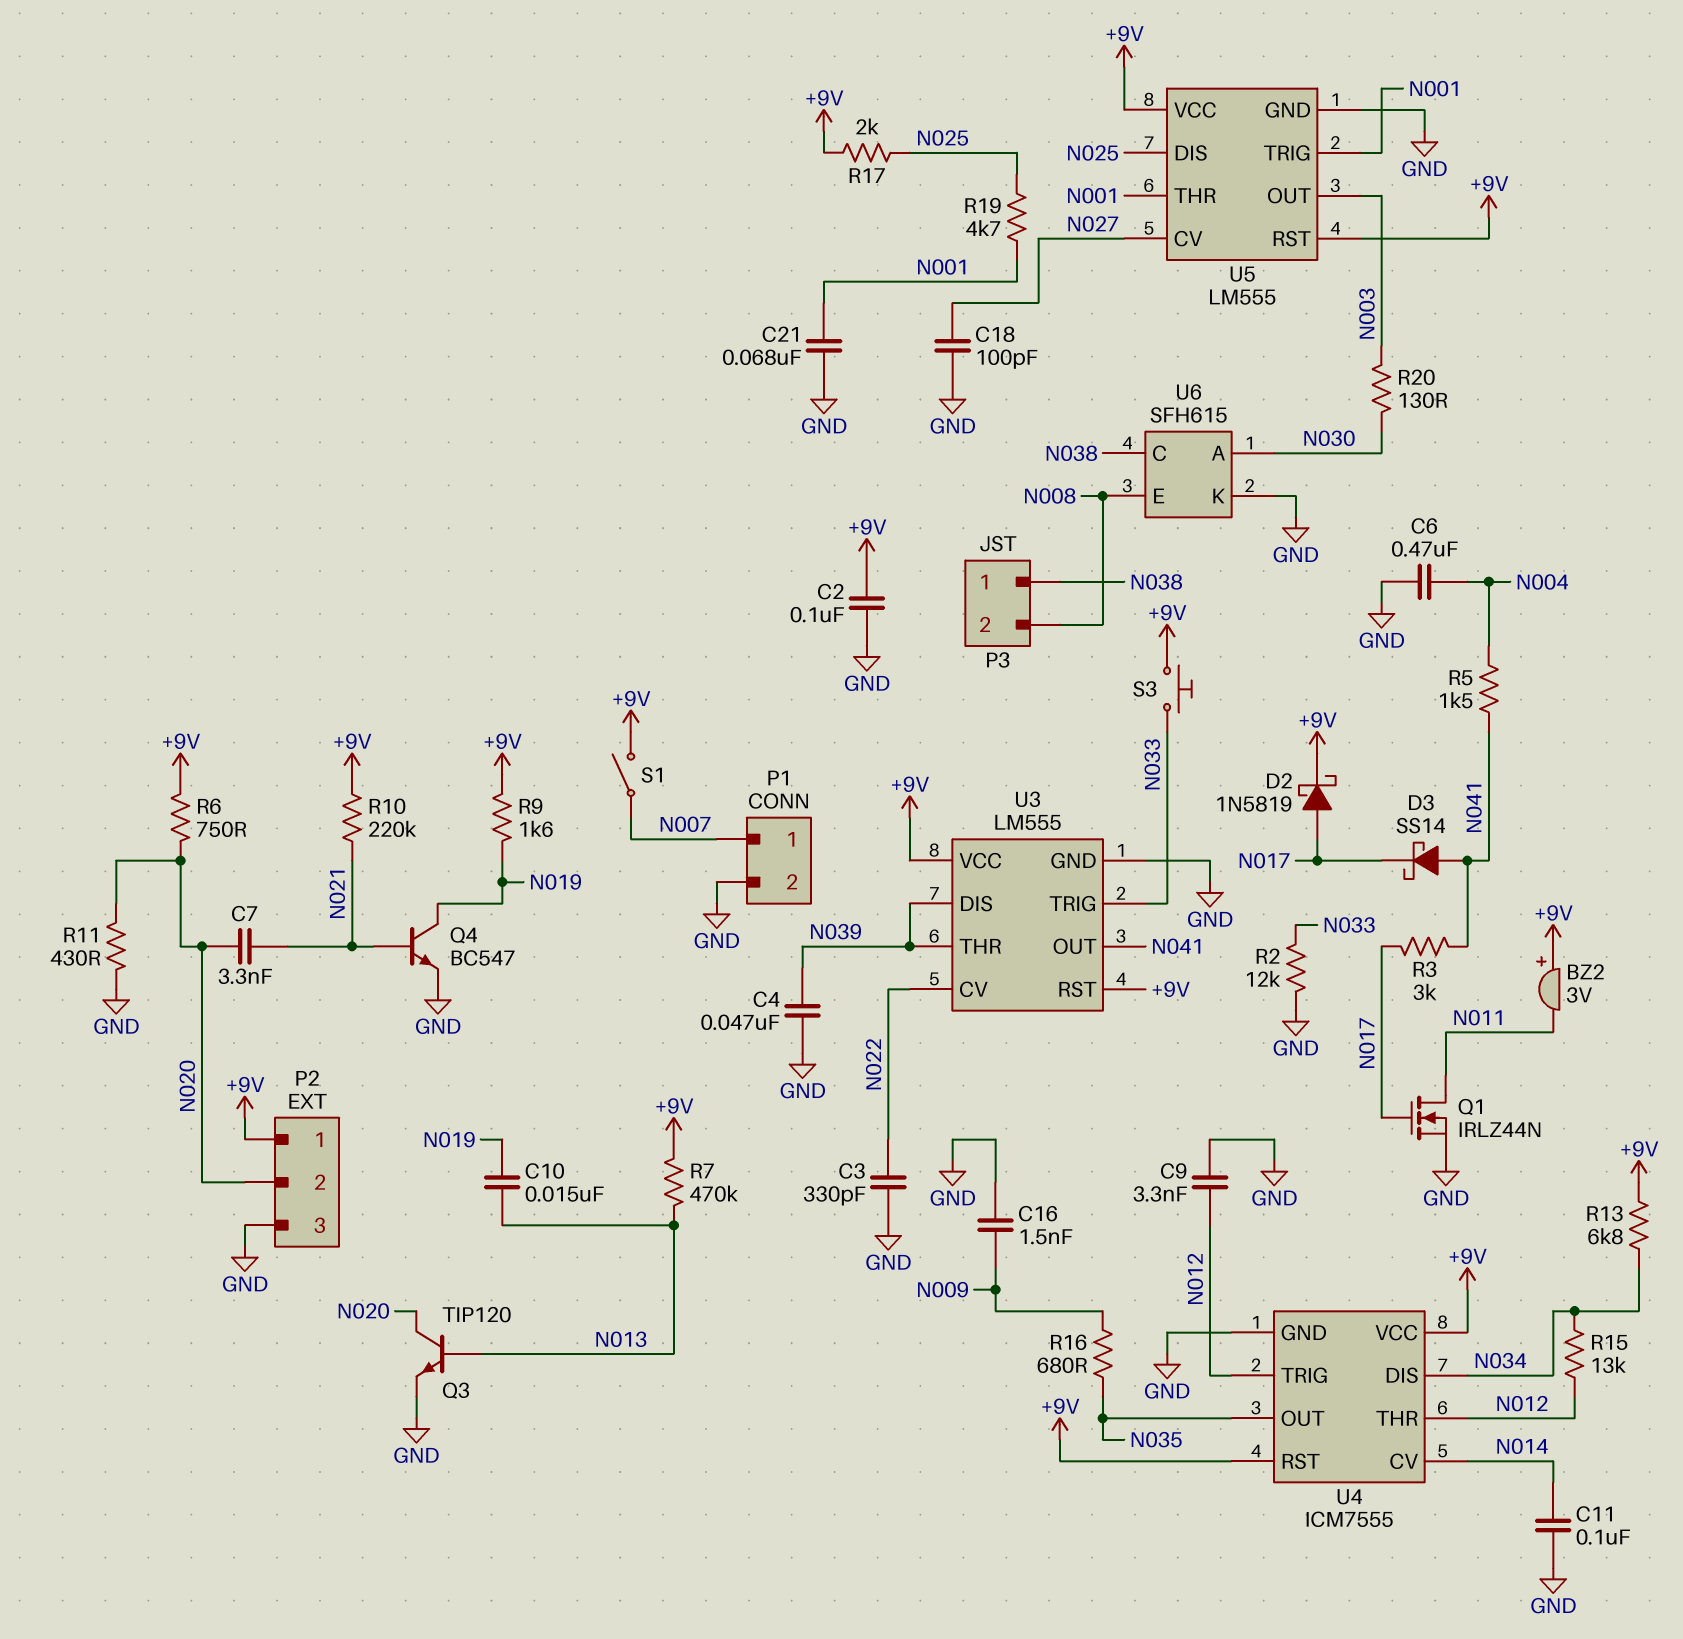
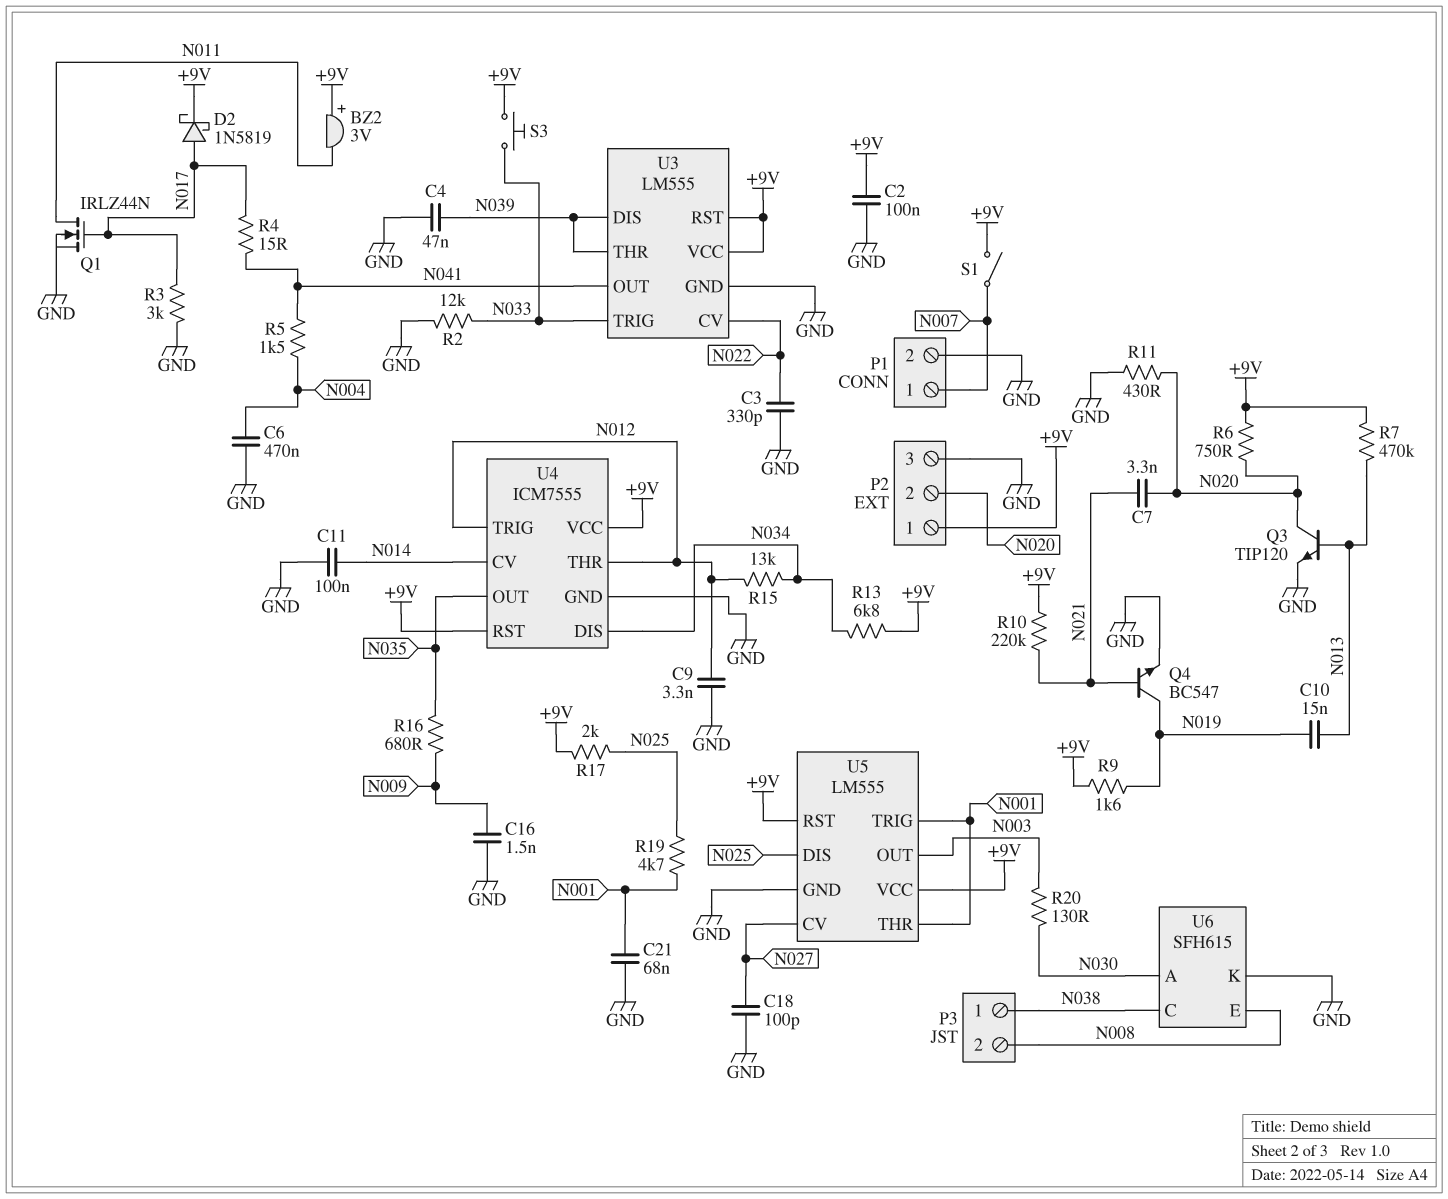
D3: schottky SS14 (A N041, K N017) -> none
R3: 3k (N017, N041) -> 3k (GND, N017)
R4: none -> 15 (N017, N041)

